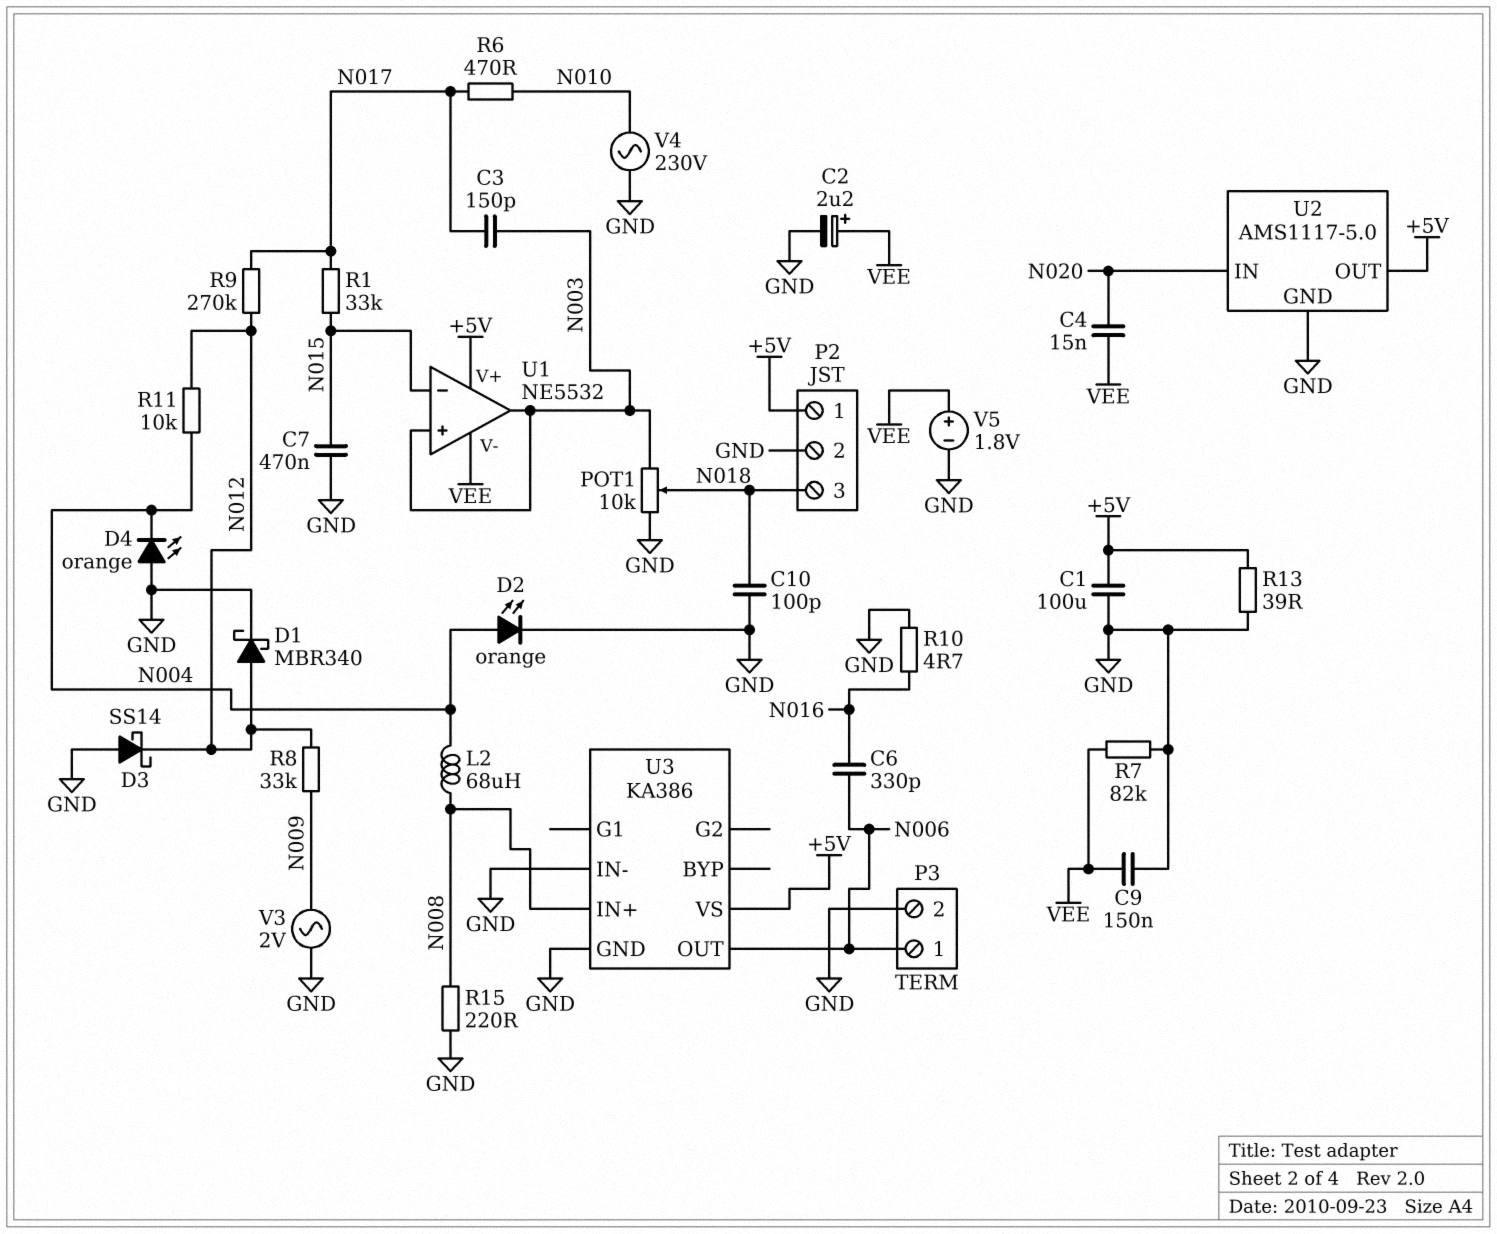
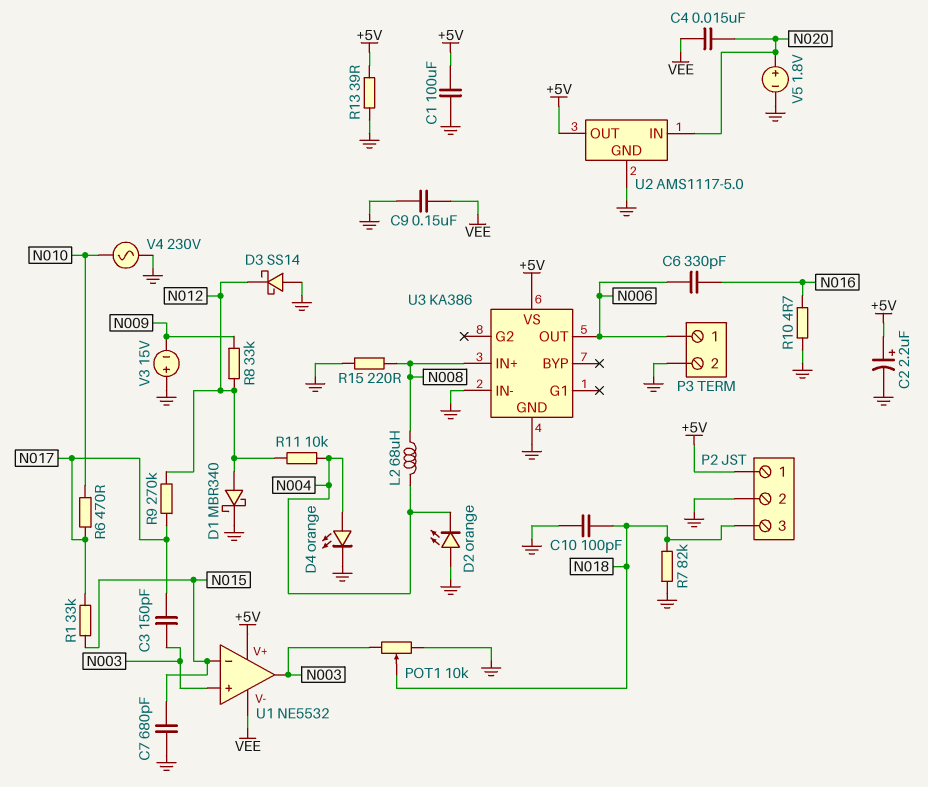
C2: 2.2uF (plus VEE, minus GND) -> 2.2uF (plus +5V, minus GND)
C7: 470nF (GND, N015) -> 680pF (GND, N015)
D2: LED orange (A N004, K GND) -> LED orange (A GND, K N004)
D4: LED orange (A GND, K N004) -> LED orange (A N004, K GND)
R7: 82k (GND, VEE) -> 82k (GND, N018)
V3: AC 2V (GND, N009) -> 15V (plus GND, minus N009)
V5: 1.8V (plus VEE, minus GND) -> 1.8V (plus N020, minus GND)

